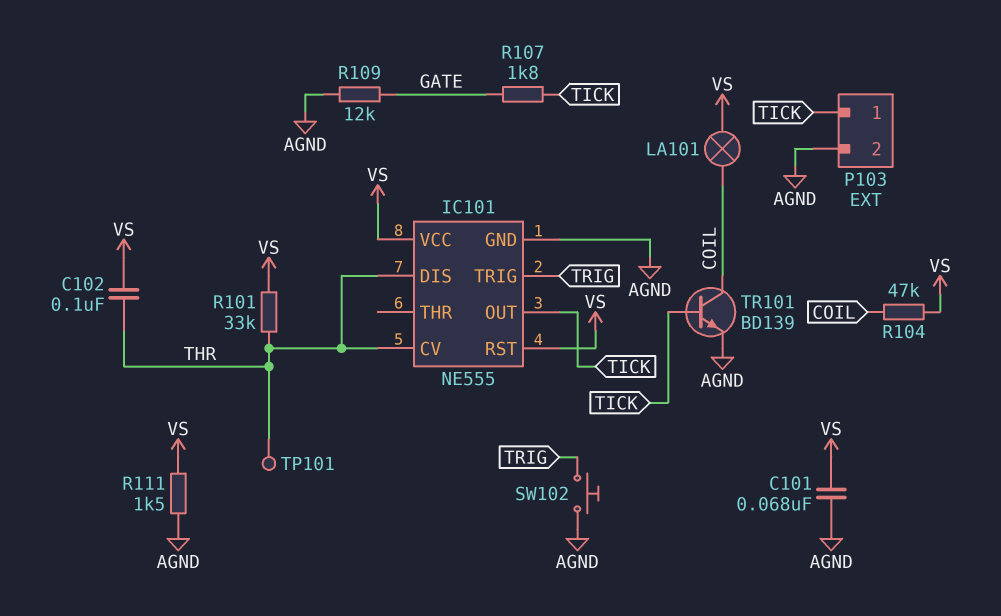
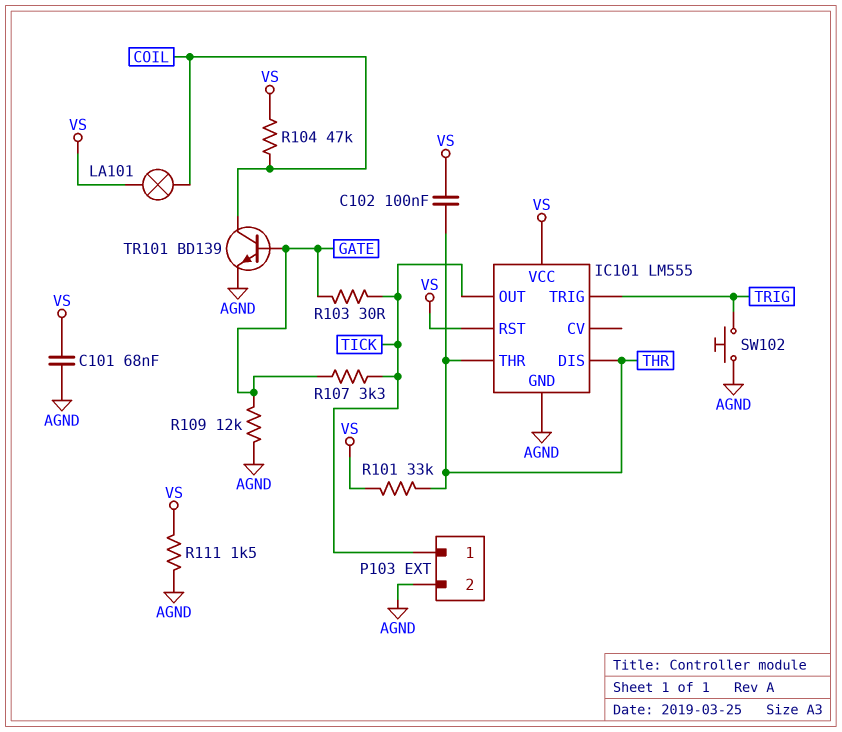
IC101: NE555 -> LM555
IC101 pin CV: THR -> none
IC101 pin THR: none -> THR
R103: none -> 30 (GATE, TICK)
R107: 1.8k (GATE, TICK) -> 3.3k (GATE, TICK)
TP101: test point (THR) -> none
TR101: NPN BD139 (B TICK, C COIL, E AGND) -> NPN BD139 (B GATE, C COIL, E AGND)

